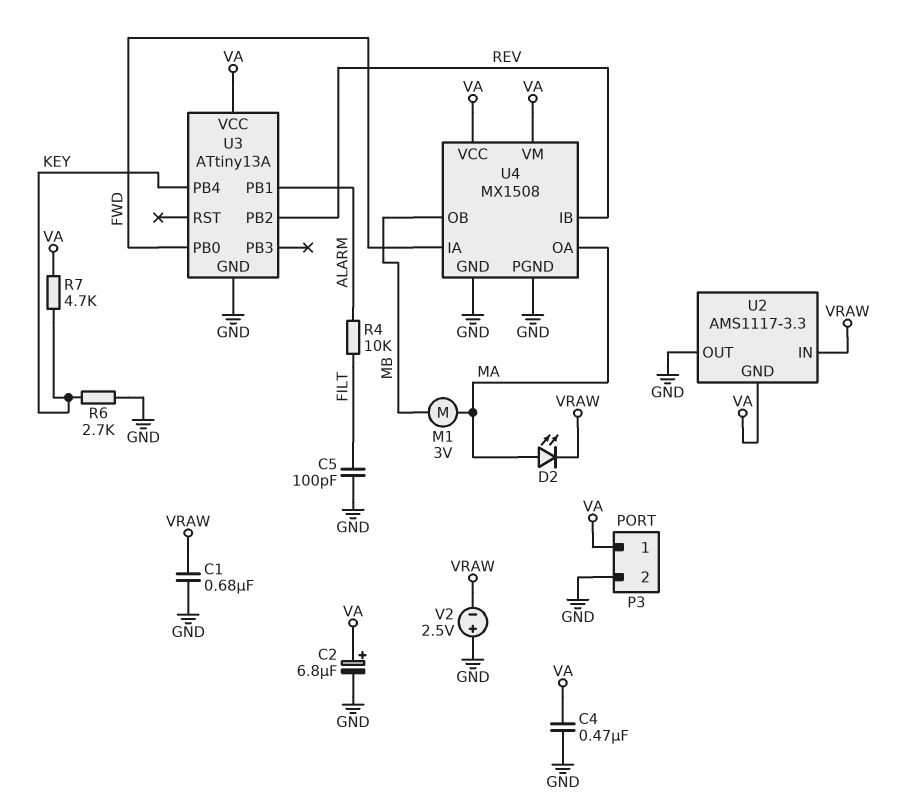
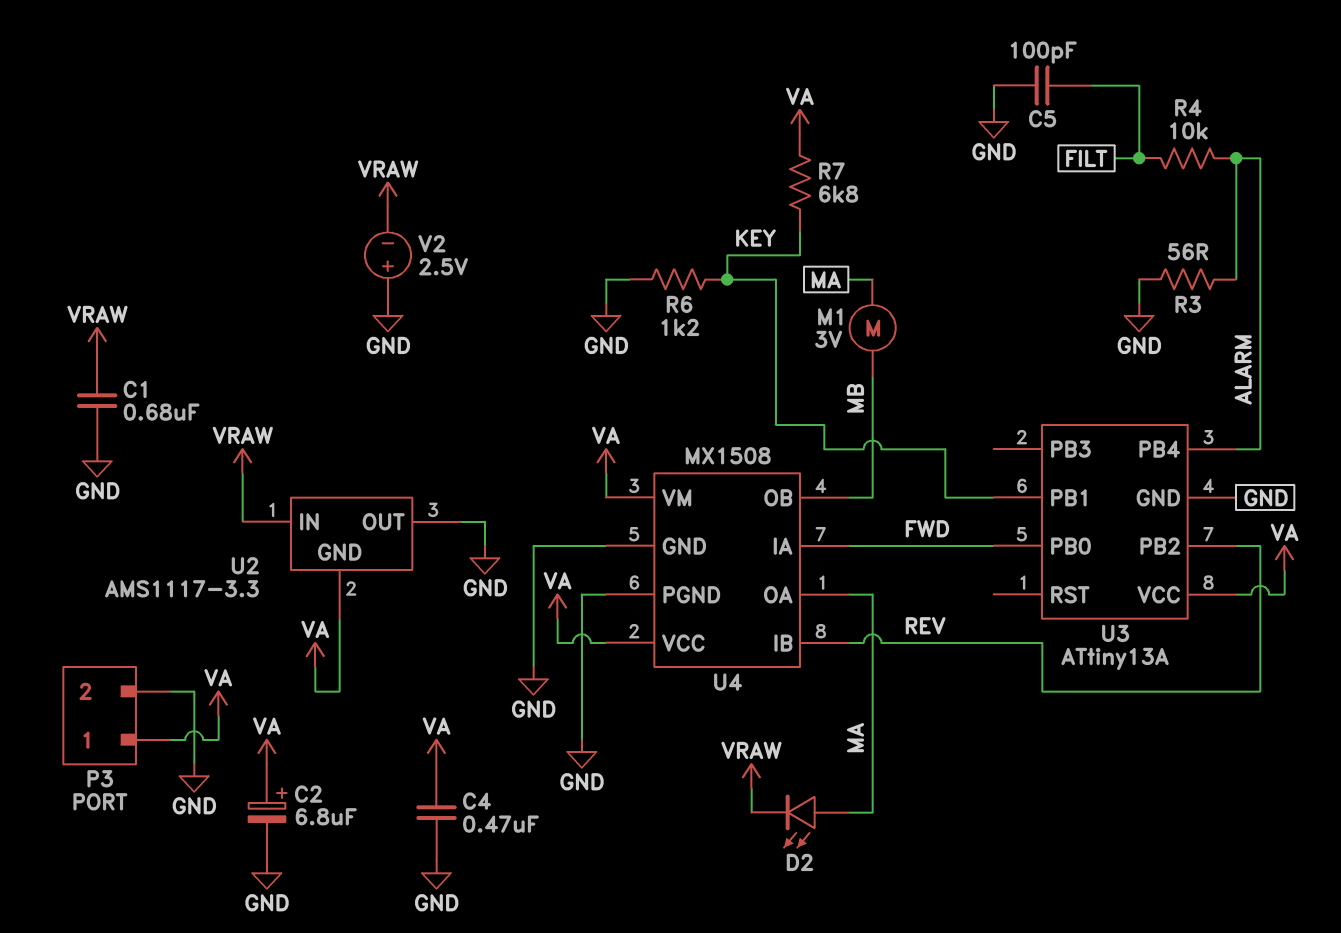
R3: none -> 56 (ALARM, GND)
R6: 2.7k (GND, KEY) -> 1.2k (GND, KEY)
R7: 4.7k (KEY, VA) -> 6.8k (KEY, VA)
U3 pin PB1: ALARM -> KEY
U3 pin PB4: KEY -> ALARM

